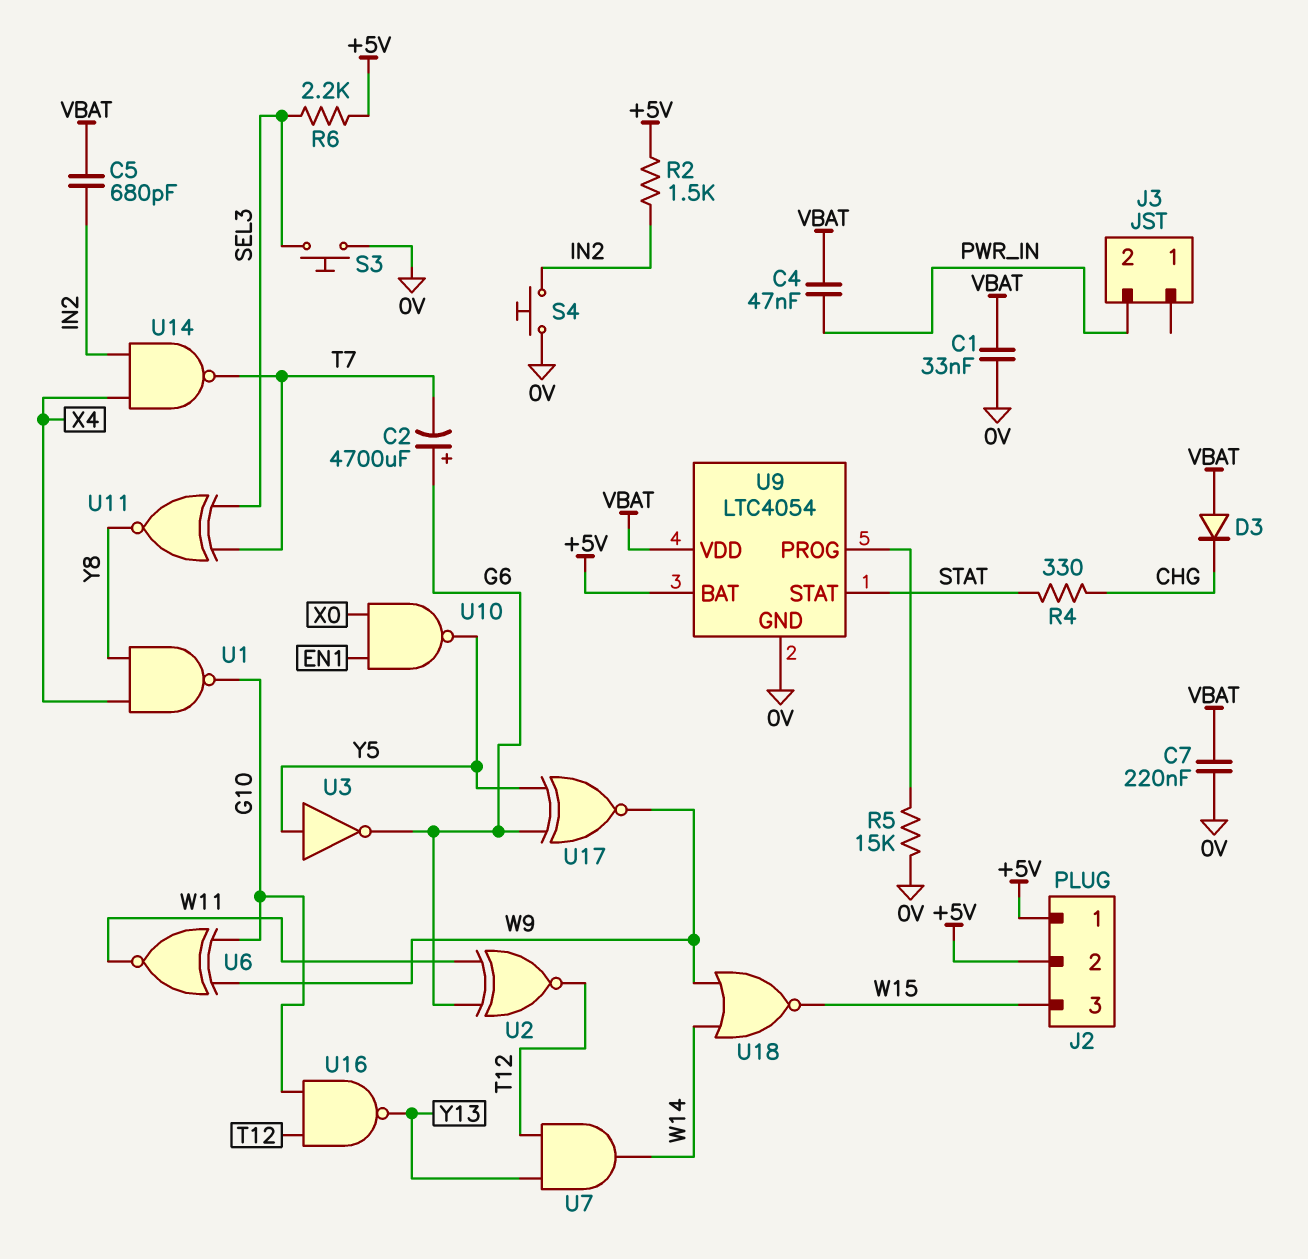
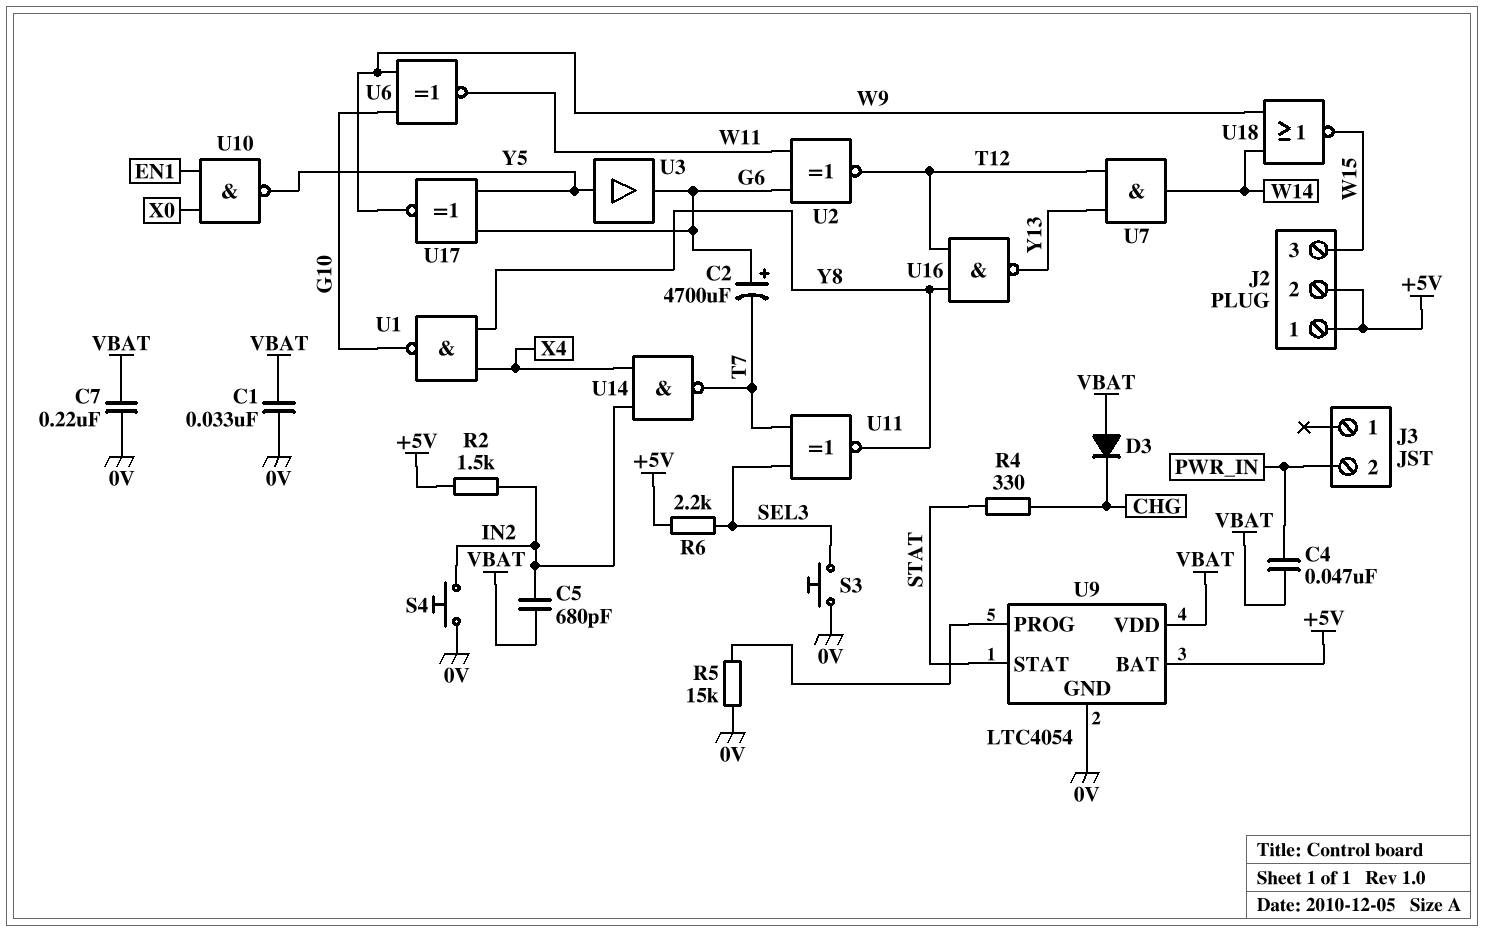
U3: NOT (in Y5, out G6) -> buffer (in Y5, out G6)
U16: NAND (in G10, in T12, out Y13) -> NAND (in T12, in Y8, out Y13)

